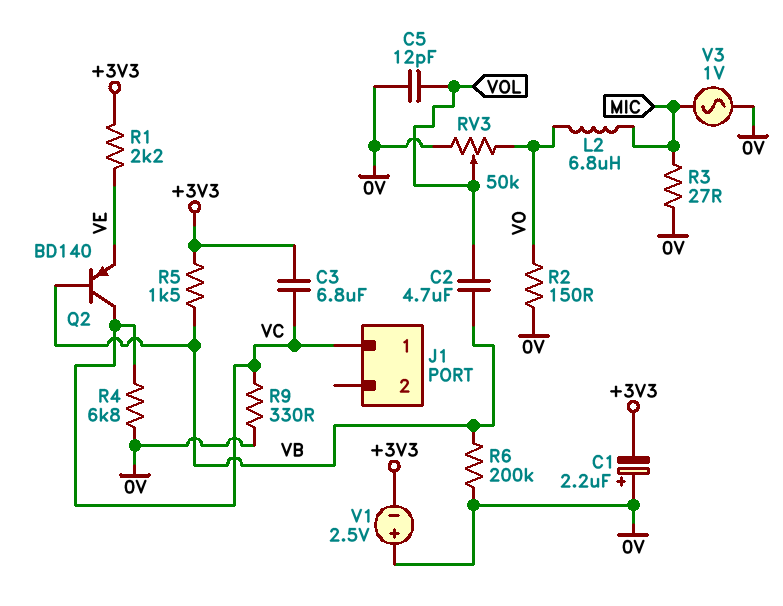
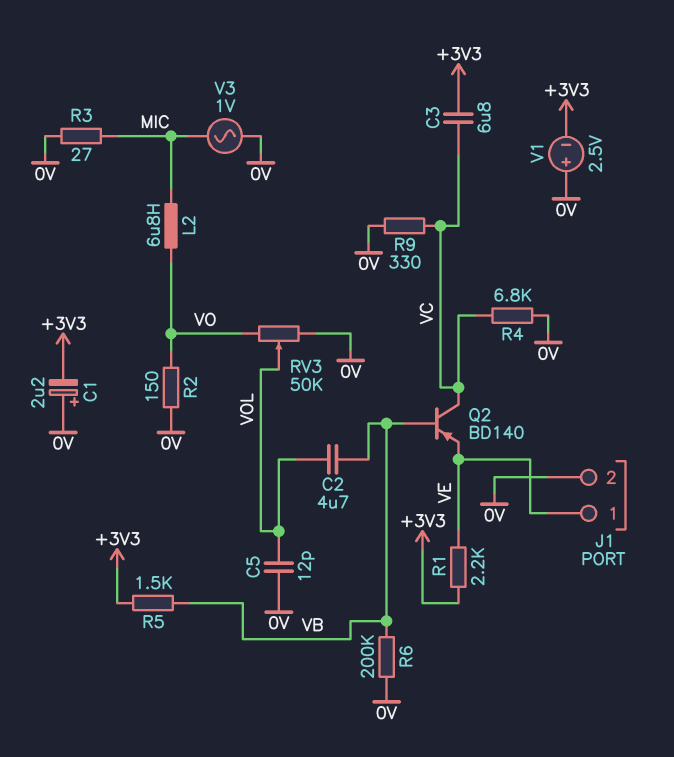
J1 pin 1: VC -> VE
J1 pin 2: none -> 0V

